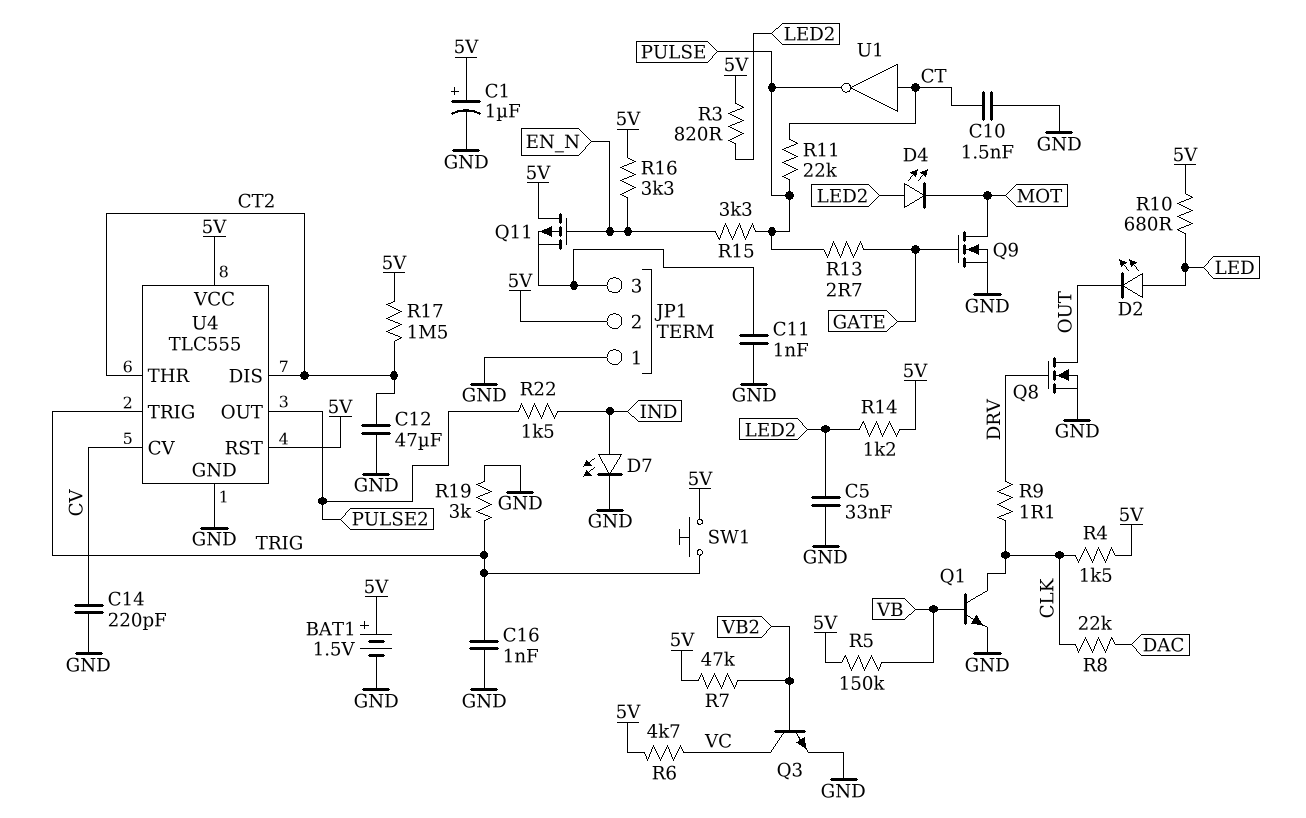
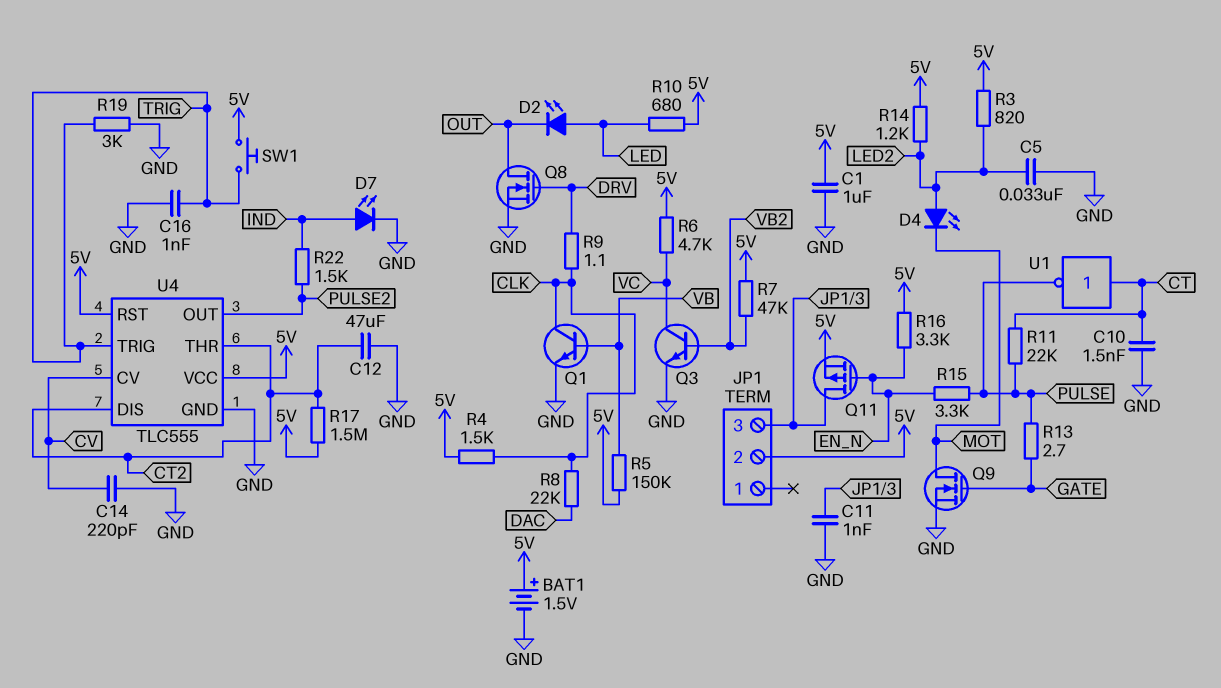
C1: 1uF (plus 5V, minus GND) -> 1uF (5V, GND)
JP1 pin 1: GND -> none
Q11: PMOS (G EN_N, D 5V, S JP1/3) -> PMOS (G EN_N, D JP1/3, S 5V)

